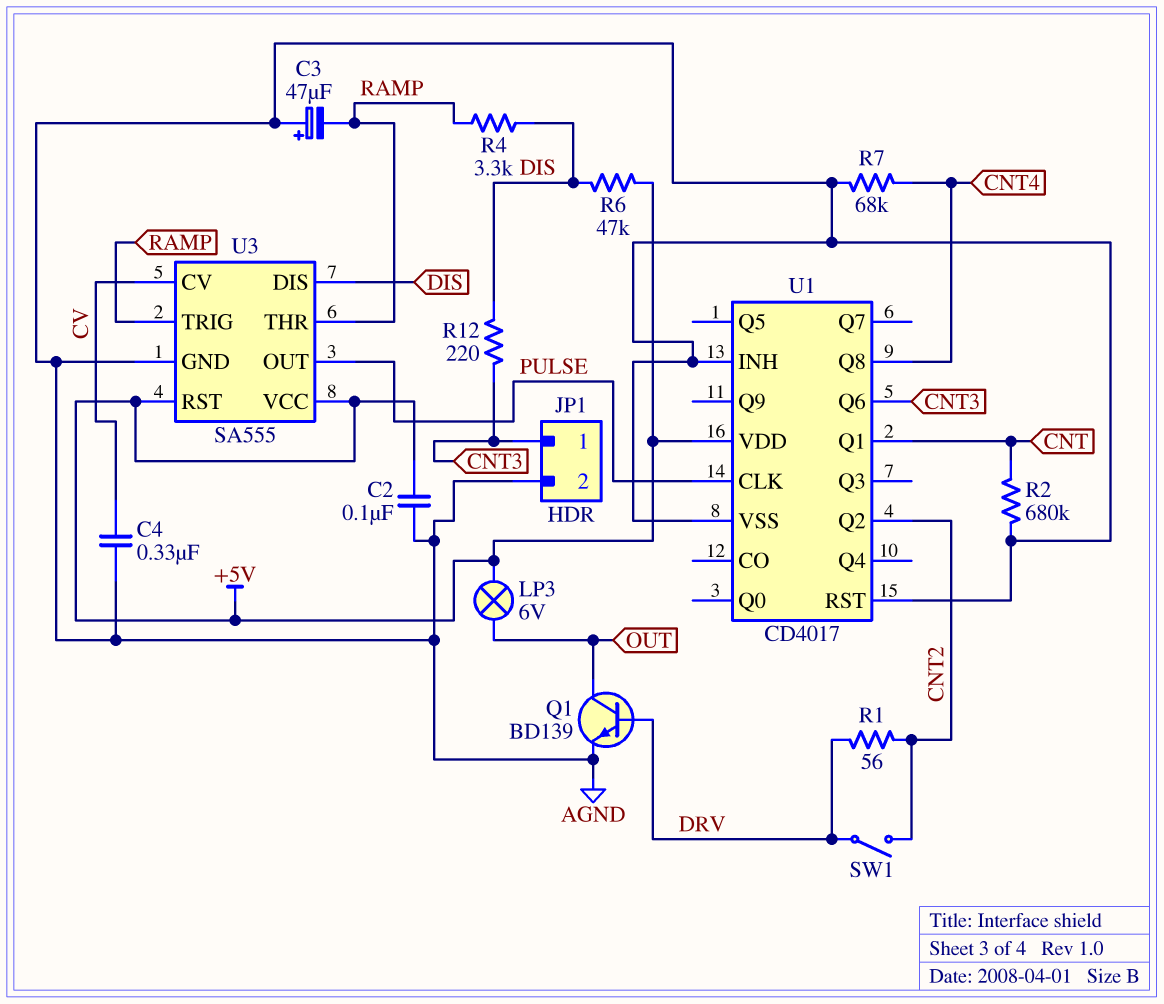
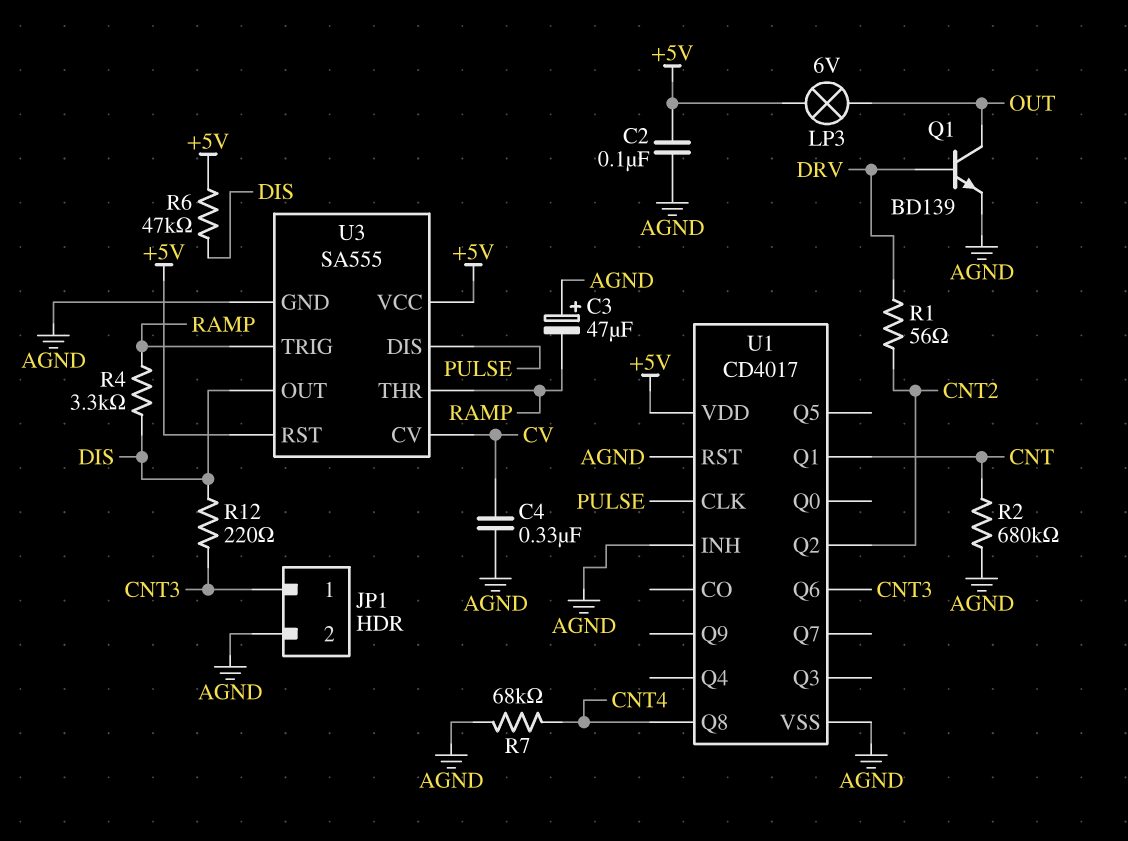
SW1: switch (CNT2, DRV) -> none
U3 pin DIS: DIS -> PULSE
U3 pin OUT: PULSE -> DIS

